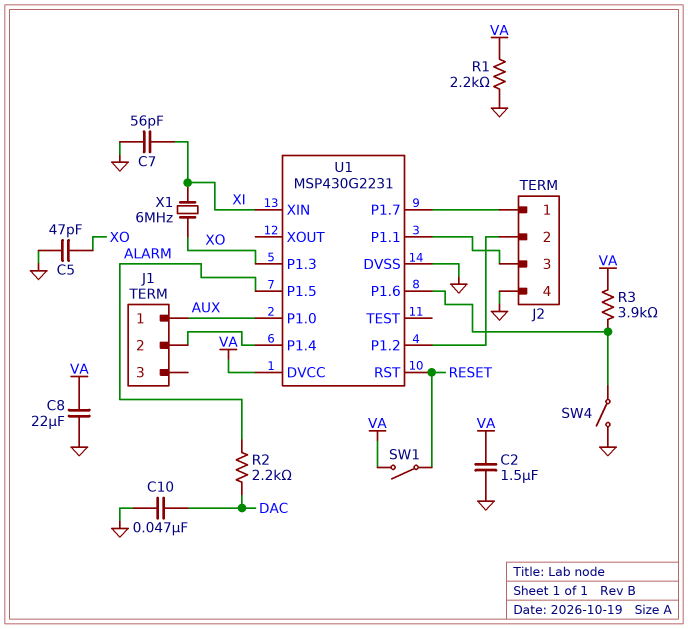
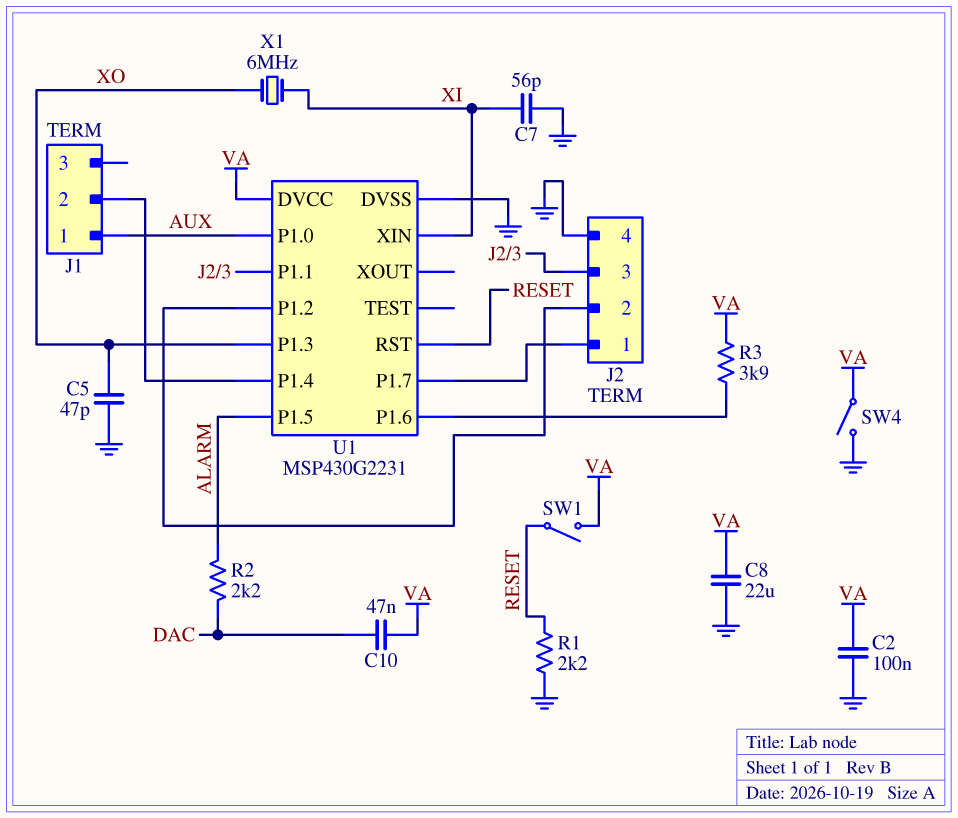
C2: 1.5uF (GND, VA) -> 100nF (GND, VA)
C10: 47nF (DAC, GND) -> 47nF (DAC, VA)
R1: 2.2k (GND, VA) -> 2.2k (GND, RESET)
SW4: switch (GND, U1/P1.6) -> switch (GND, VA)

